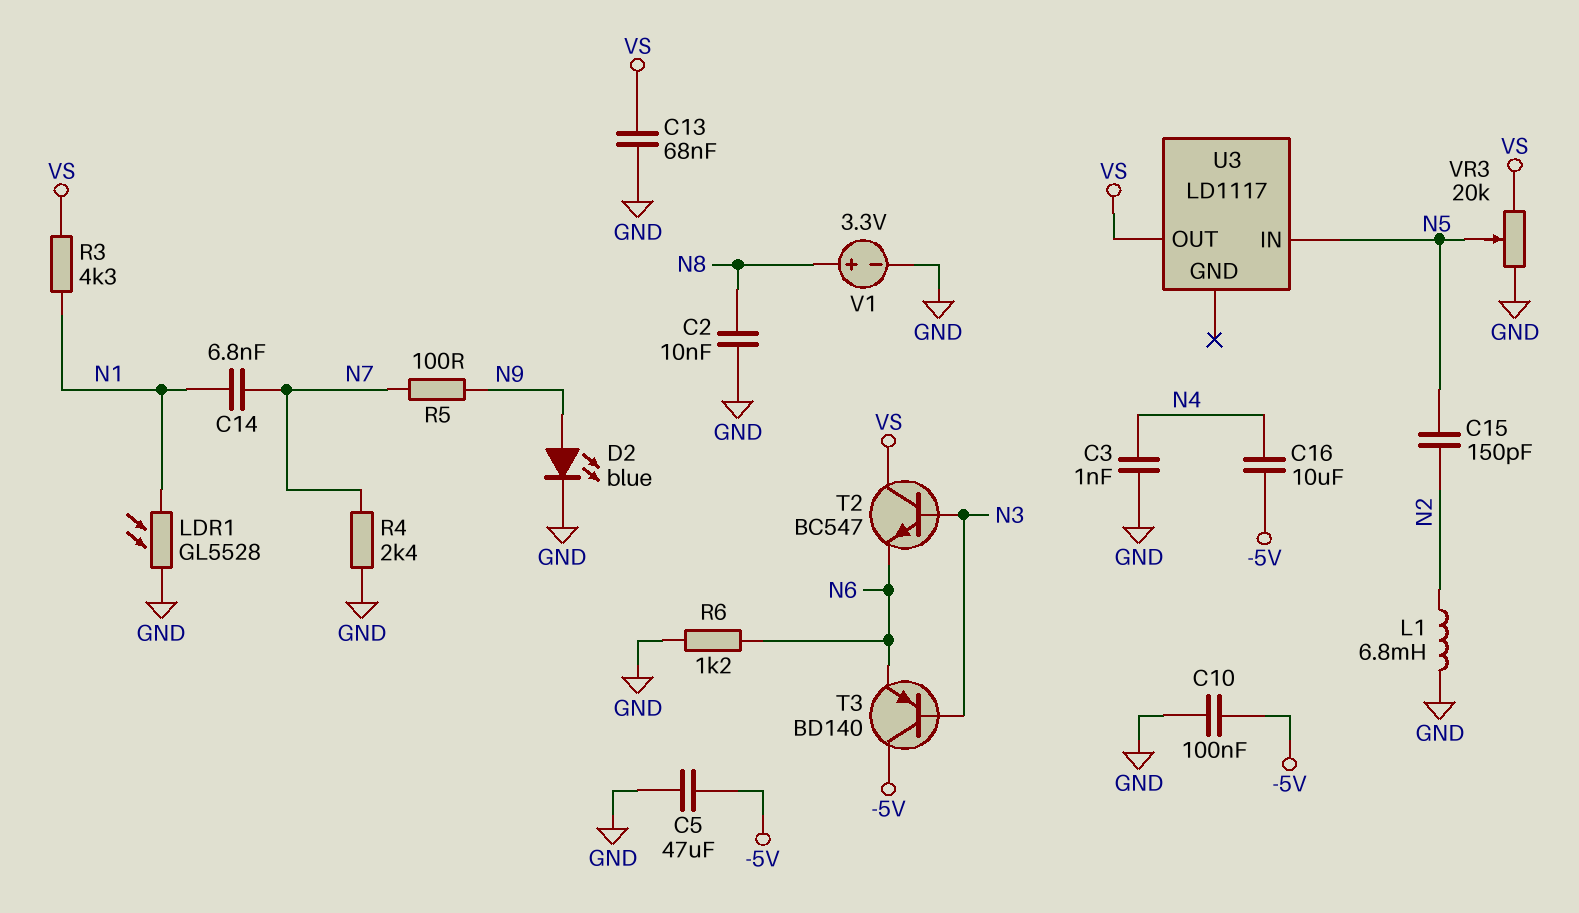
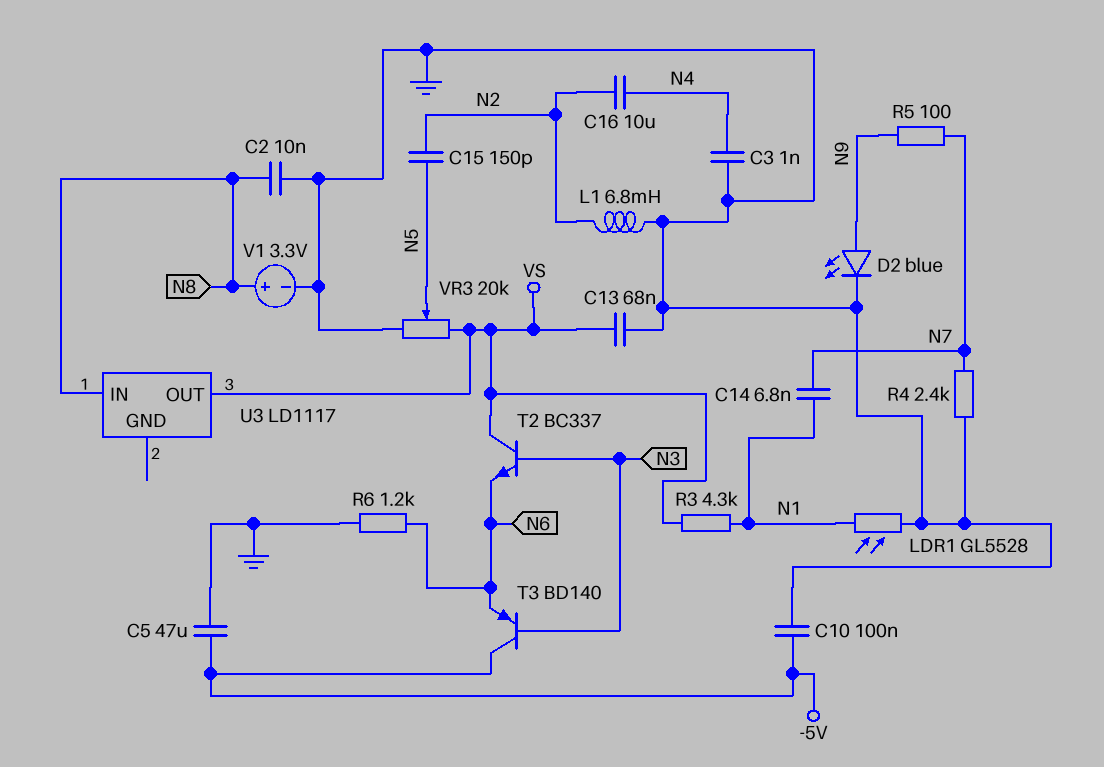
C16: 10uF (-5V, N4) -> 10uF (N2, N4)
T2: NPN BC547 (B N3, C VS, E N6) -> NPN BC337 (B N3, C VS, E N6)
U3 pin IN: N5 -> N8

